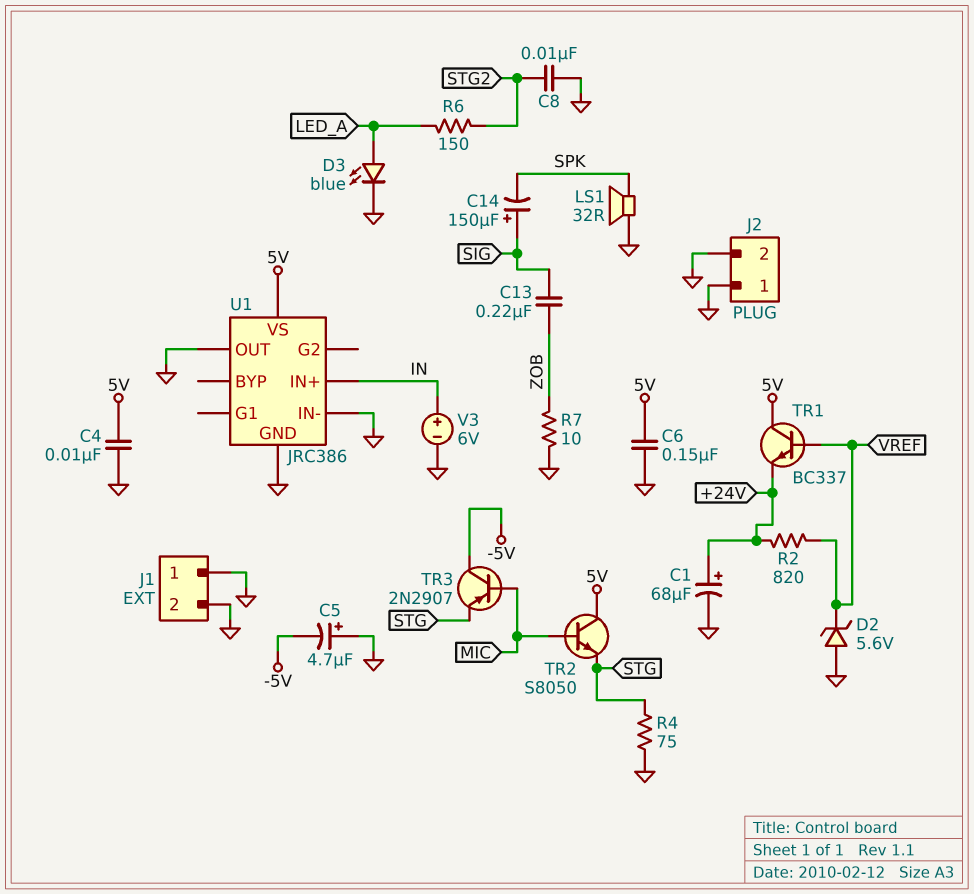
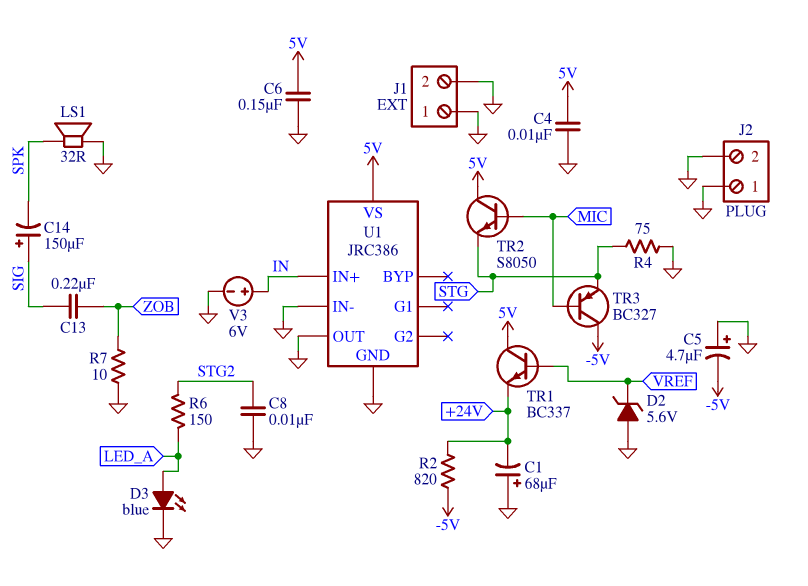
C1: 68uF (plus +24V, minus GND) -> 68uF (plus GND, minus +24V)
R2: 820 (+24V, VREF) -> 820 (+24V, -5V)
TR3: PNP 2N2907 (B MIC, C -5V, E STG) -> PNP BC327 (B MIC, C -5V, E STG)

